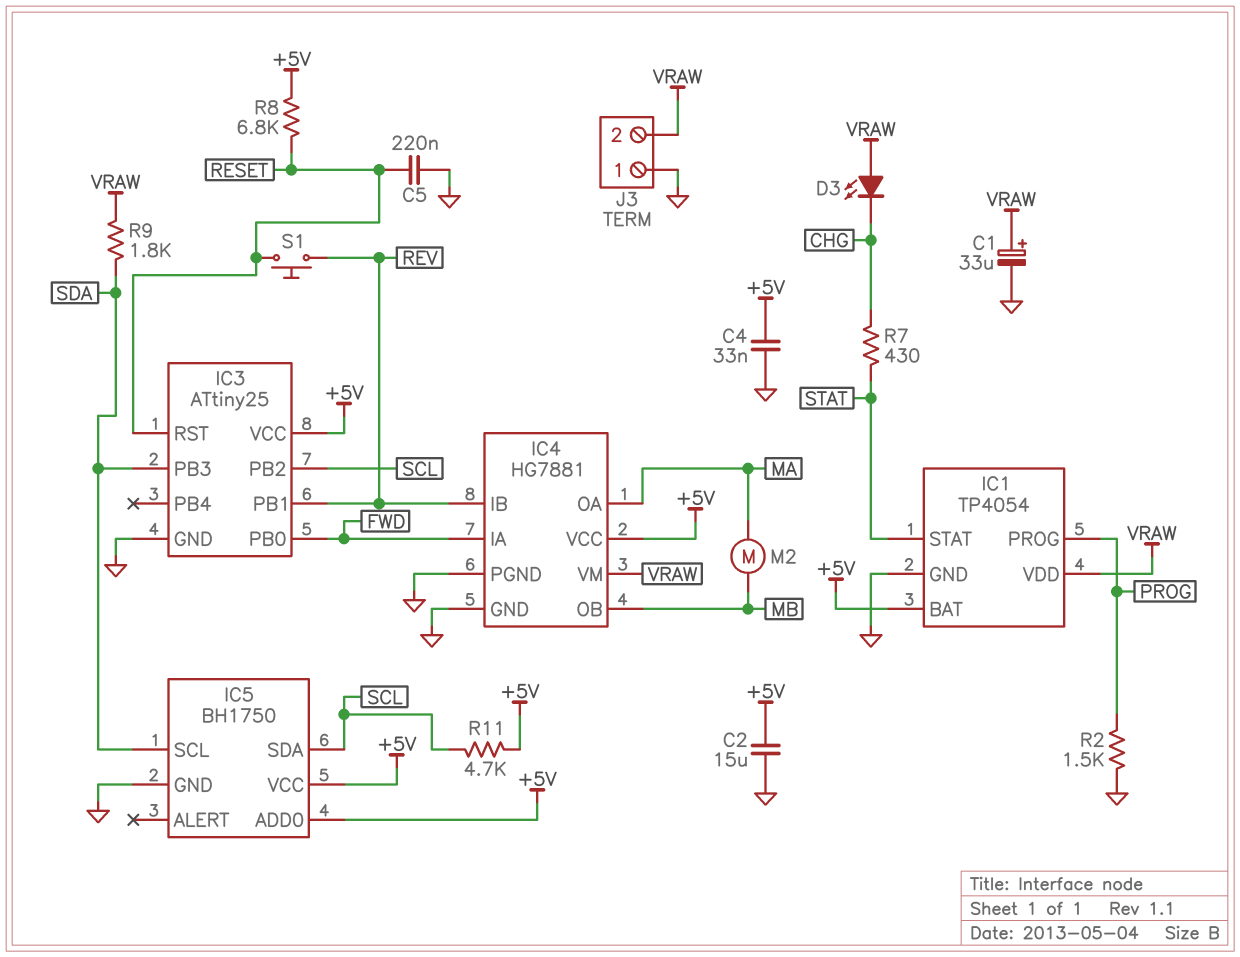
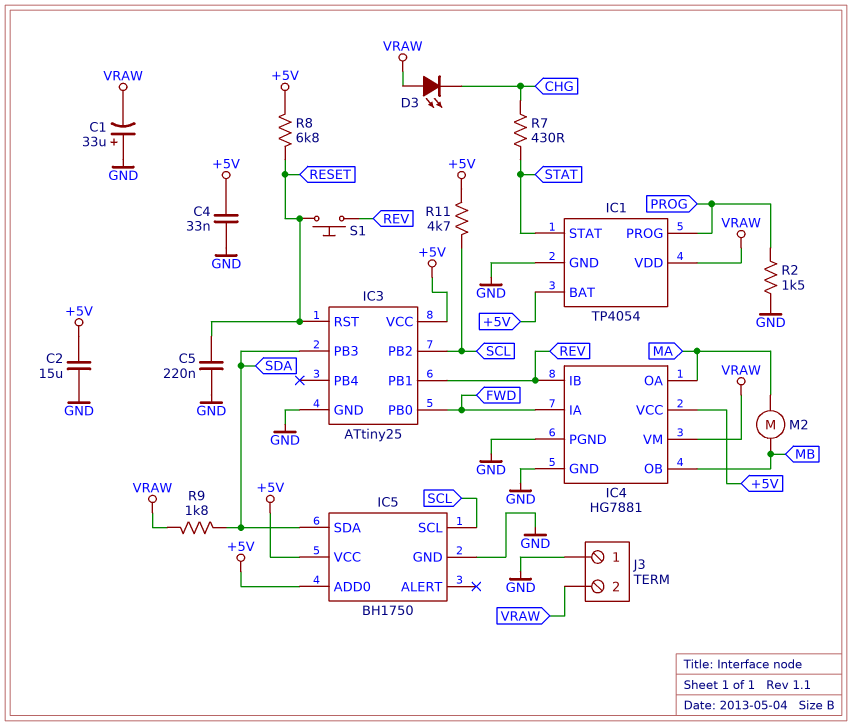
C1: 33uF (plus VRAW, minus GND) -> 33uF (plus GND, minus VRAW)
IC5 pin SCL: SDA -> SCL
IC5 pin SDA: SCL -> SDA

